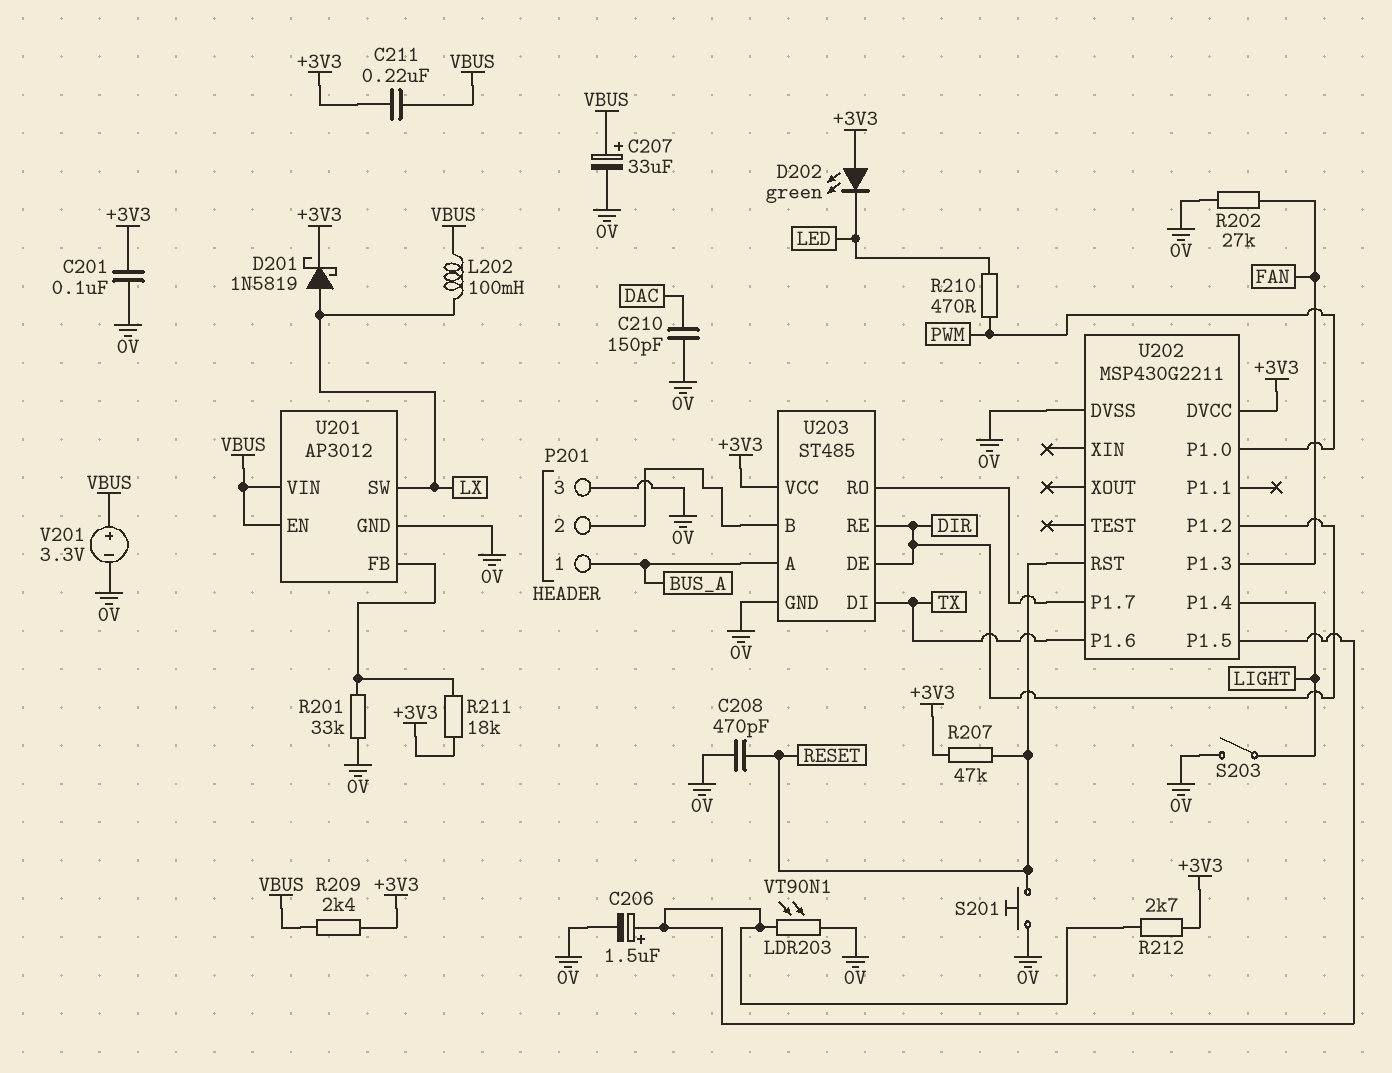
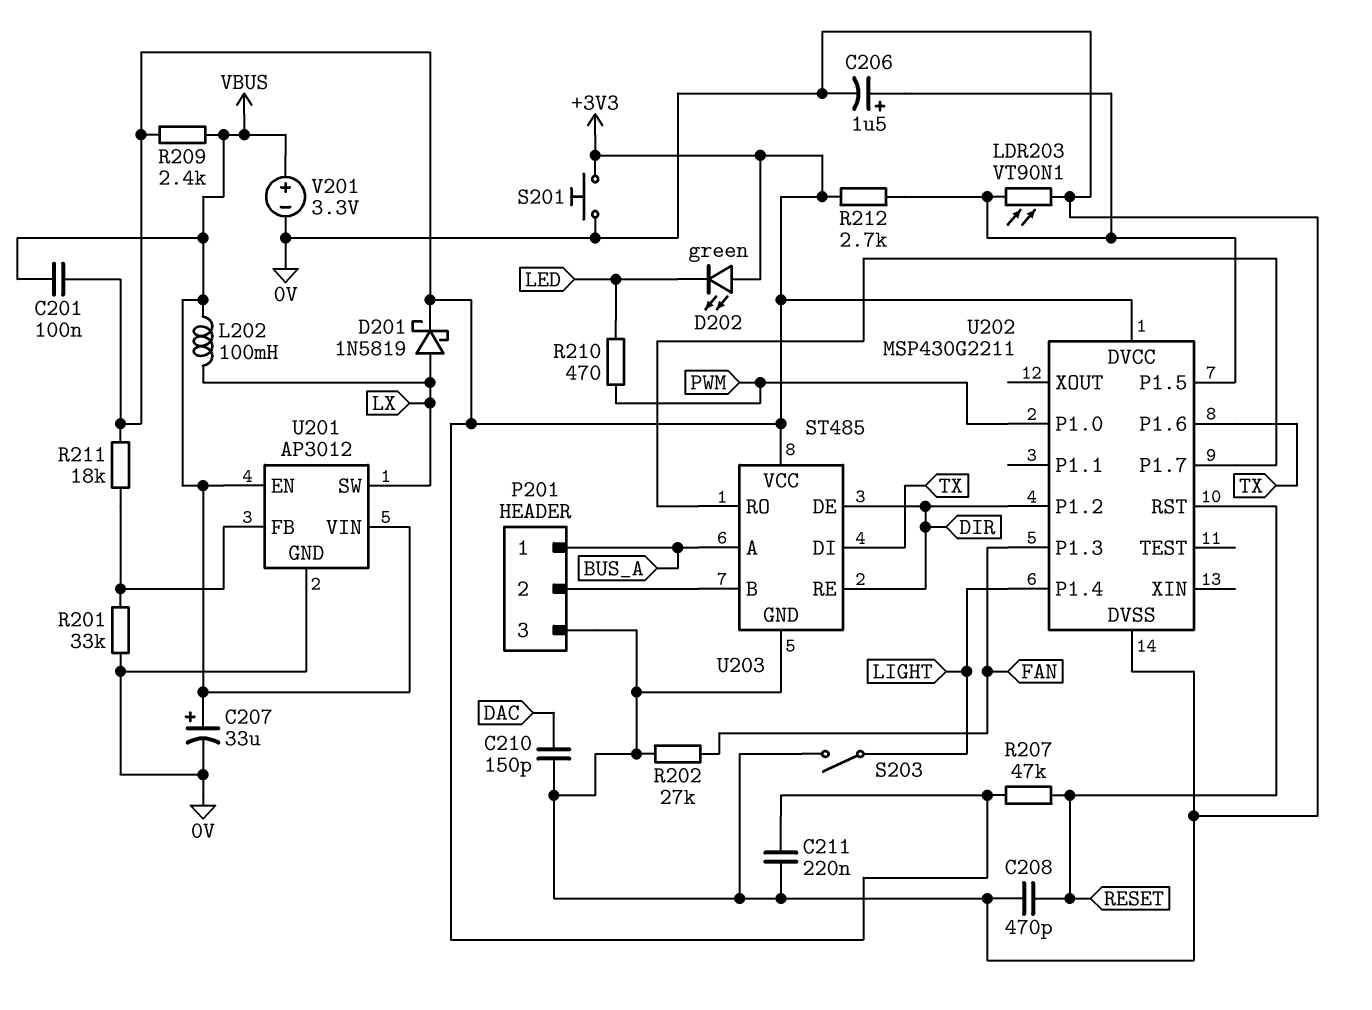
C201: 100nF (+3V3, 0V) -> 100nF (+3V3, VBUS)
C211: 220nF (+3V3, VBUS) -> 220nF (+3V3, 0V)
S201: button (0V, RESET) -> button (+3V3, 0V)

